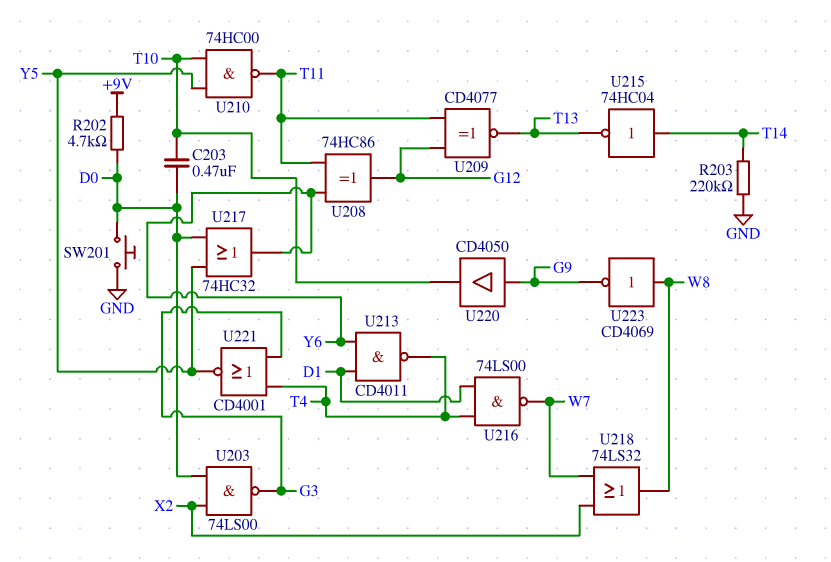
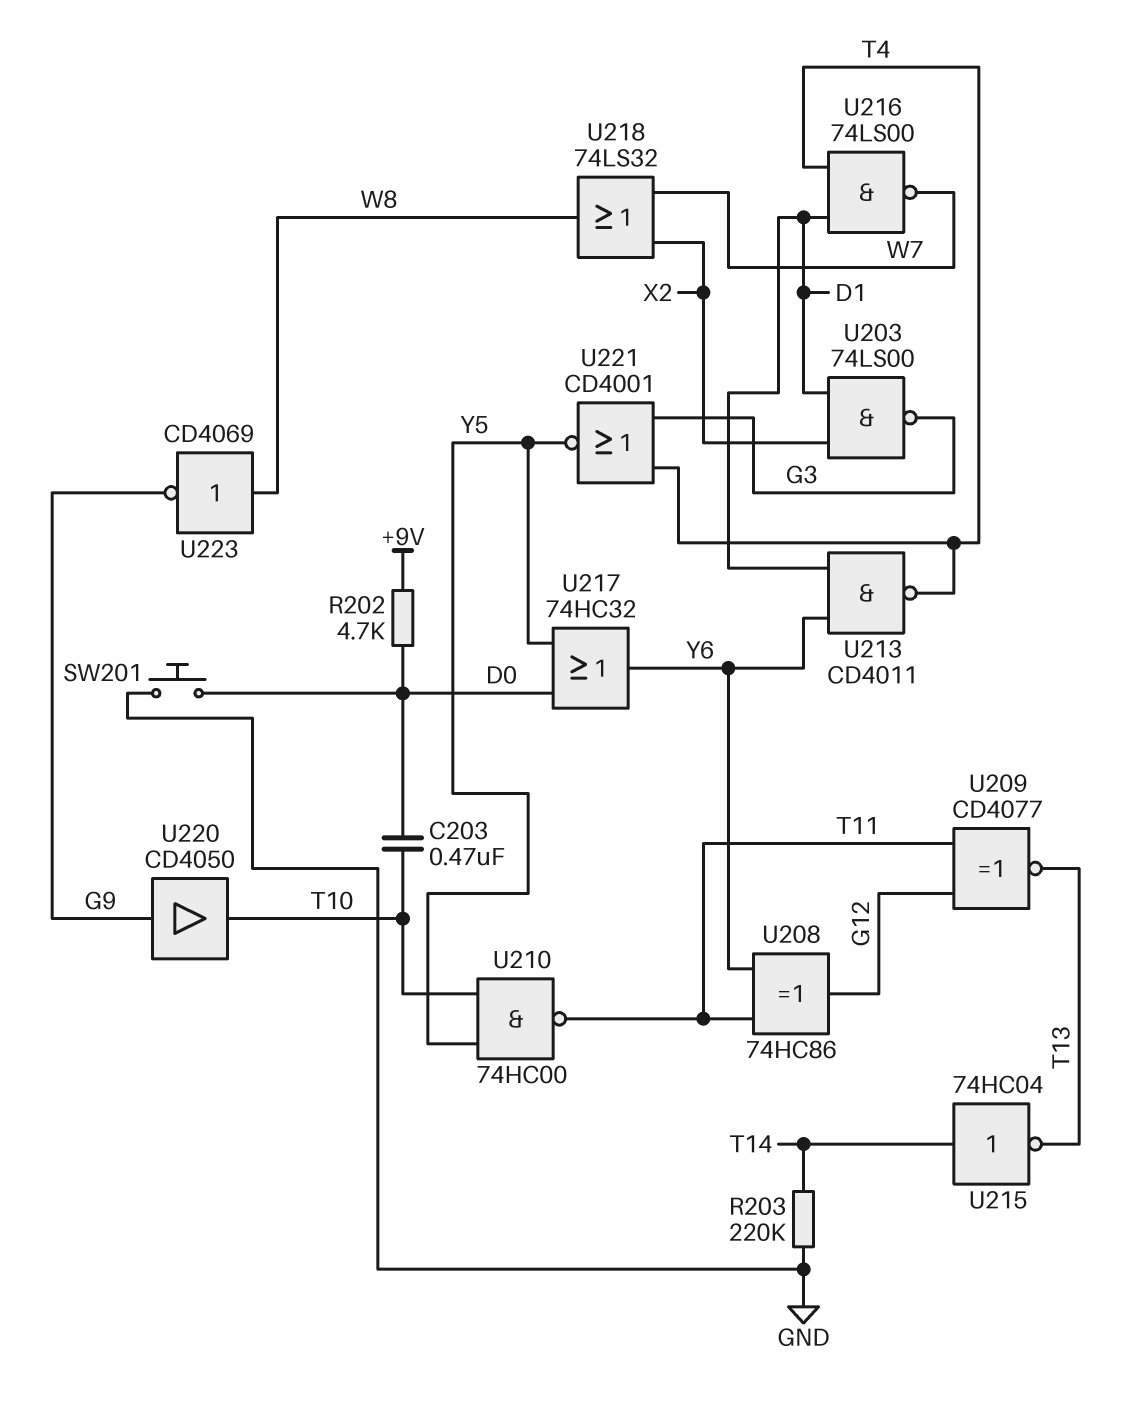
U203: NAND 74LS00 (in D0, in X2, out G3) -> NAND 74LS00 (in D1, in X2, out G3)

